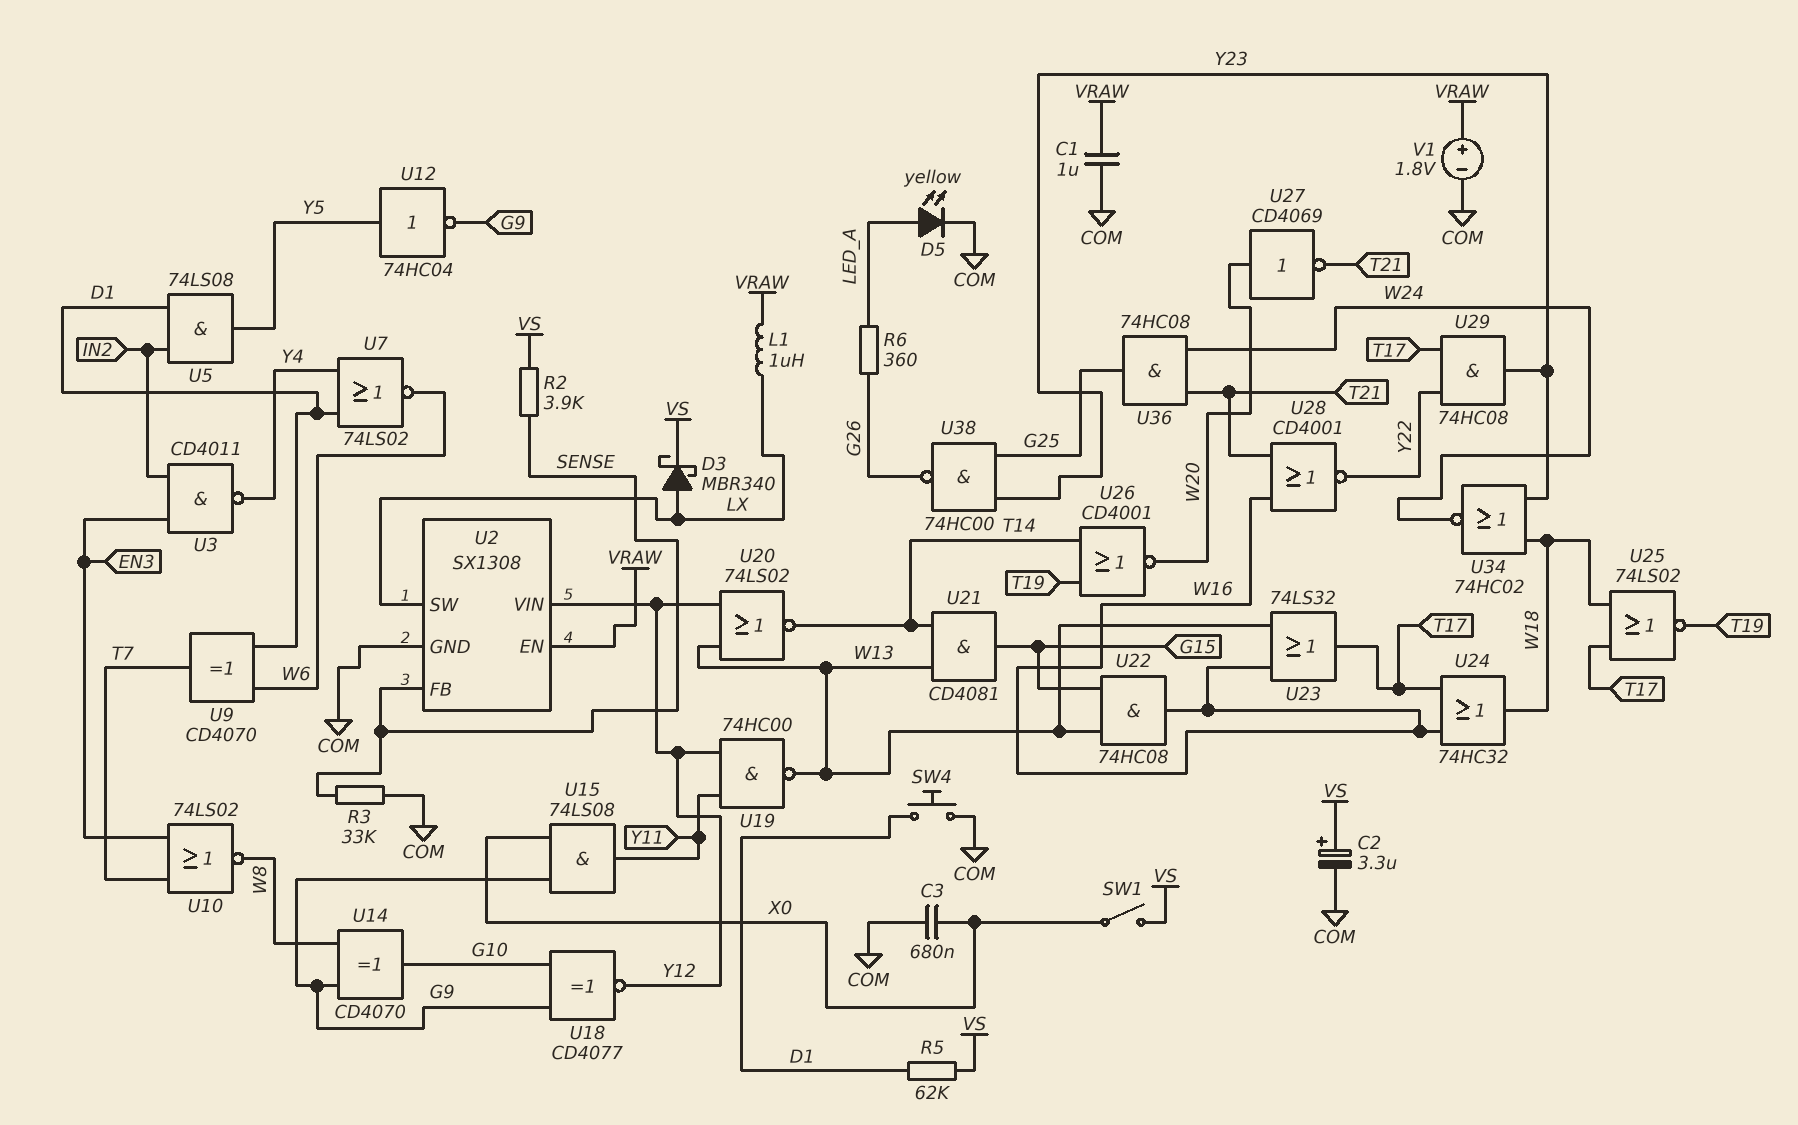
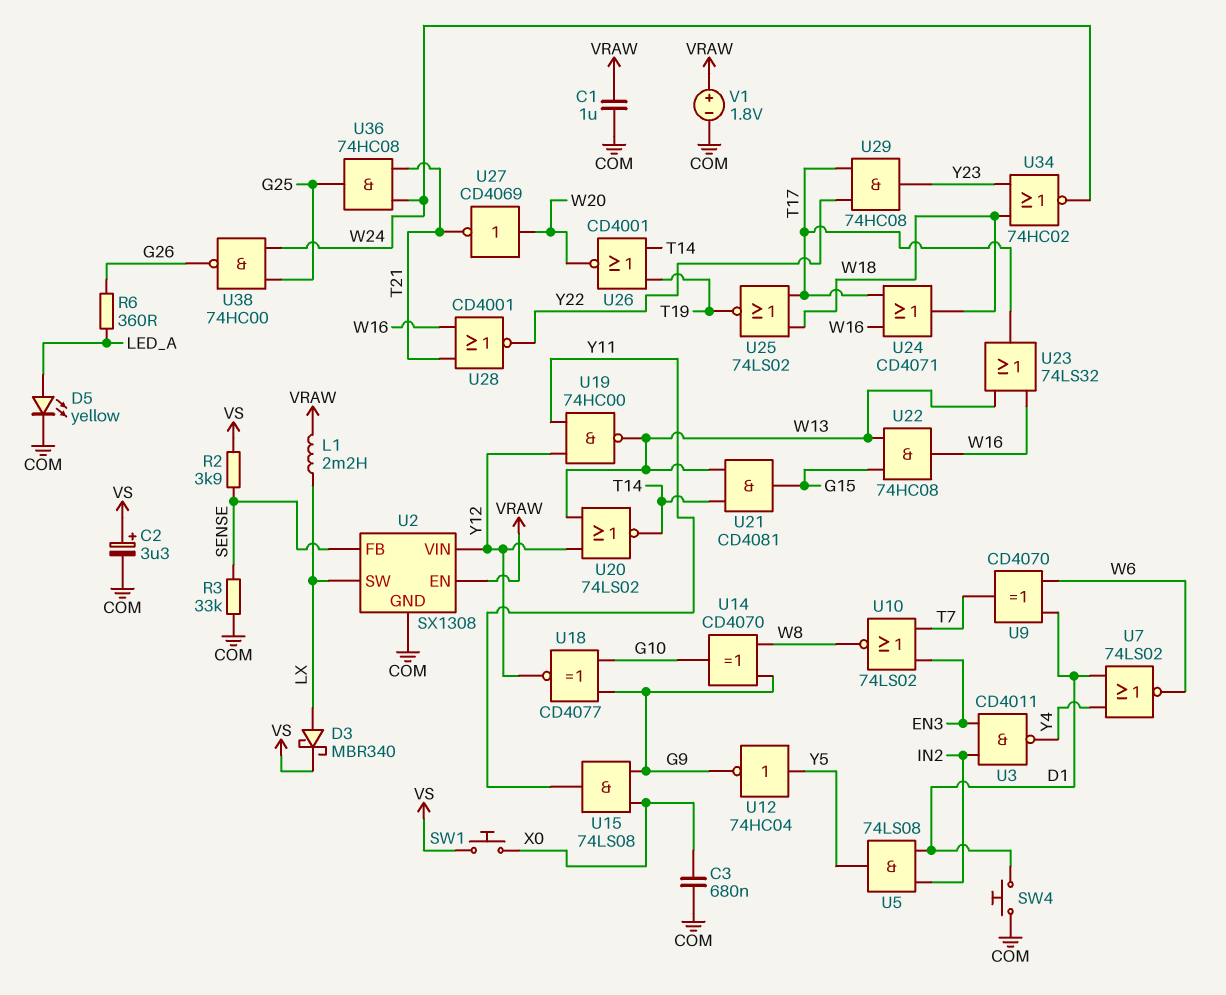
L1: 1uH (LX, VRAW) -> 2.2mH (LX, VRAW)
R5: 62k (D1, VS) -> none
SW1: switch (VS, X0) -> button (VS, X0)
U24: OR 74HC32 (in T17, in W16, out W18) -> OR CD4071 (in T17, in W16, out W18)
U38: NAND 74HC00 (in G25, in Y23, out G26) -> NAND 74HC00 (in G25, in W24, out G26)

